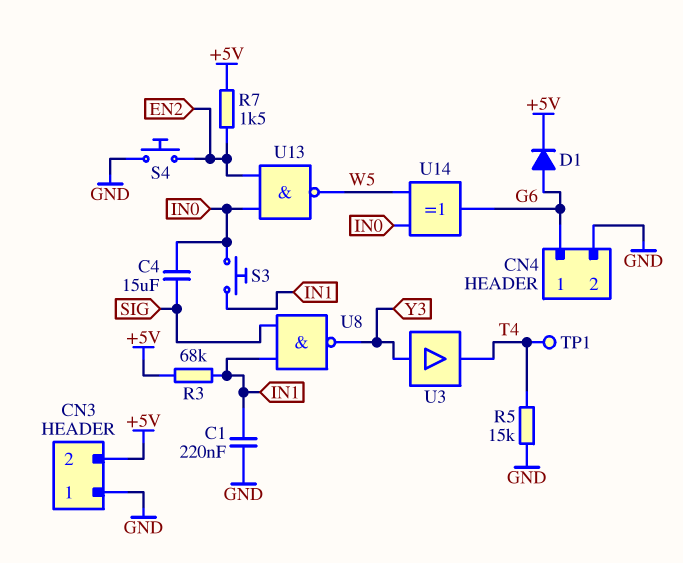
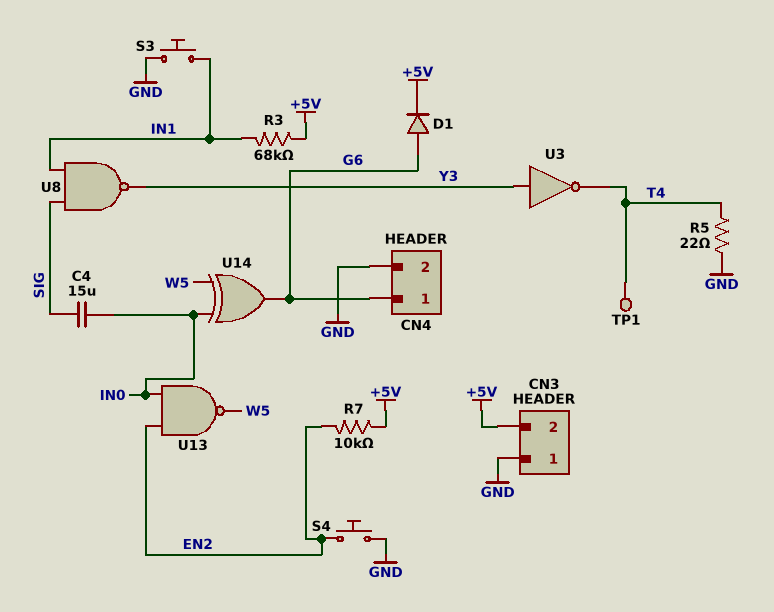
C1: 220nF (GND, IN1) -> none
R5: 15k (GND, T4) -> 22 (GND, T4)
R7: 1.5k (+5V, EN2) -> 10k (+5V, EN2)
S3: button (IN0, IN1) -> button (GND, IN1)
U3: buffer (in Y3, out T4) -> NOT (in Y3, out T4)

